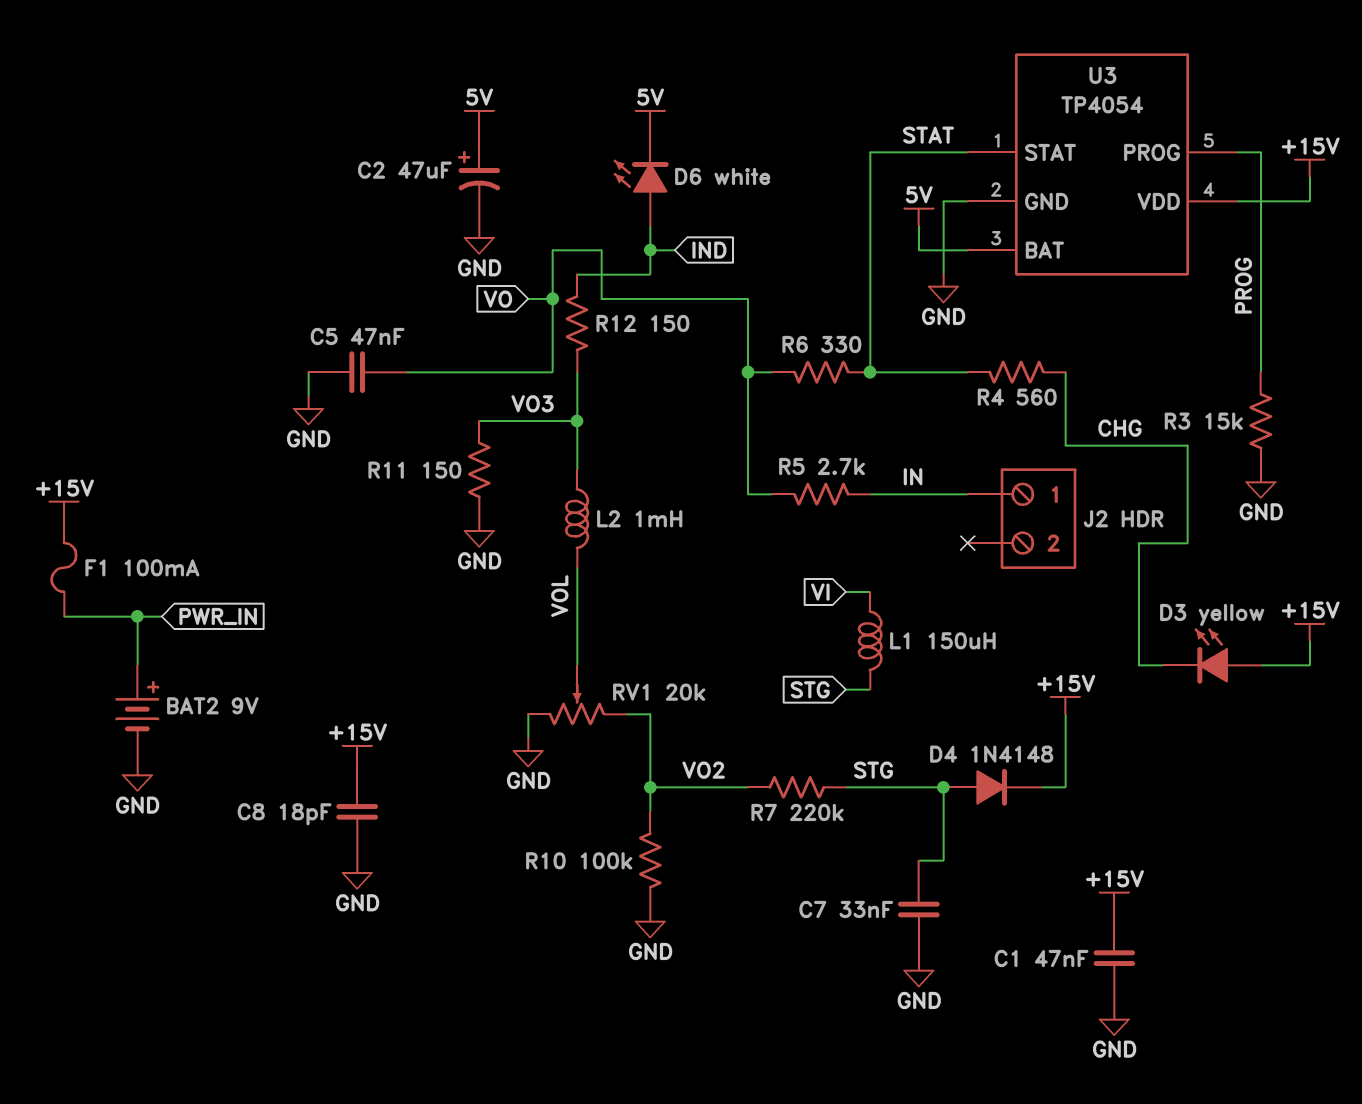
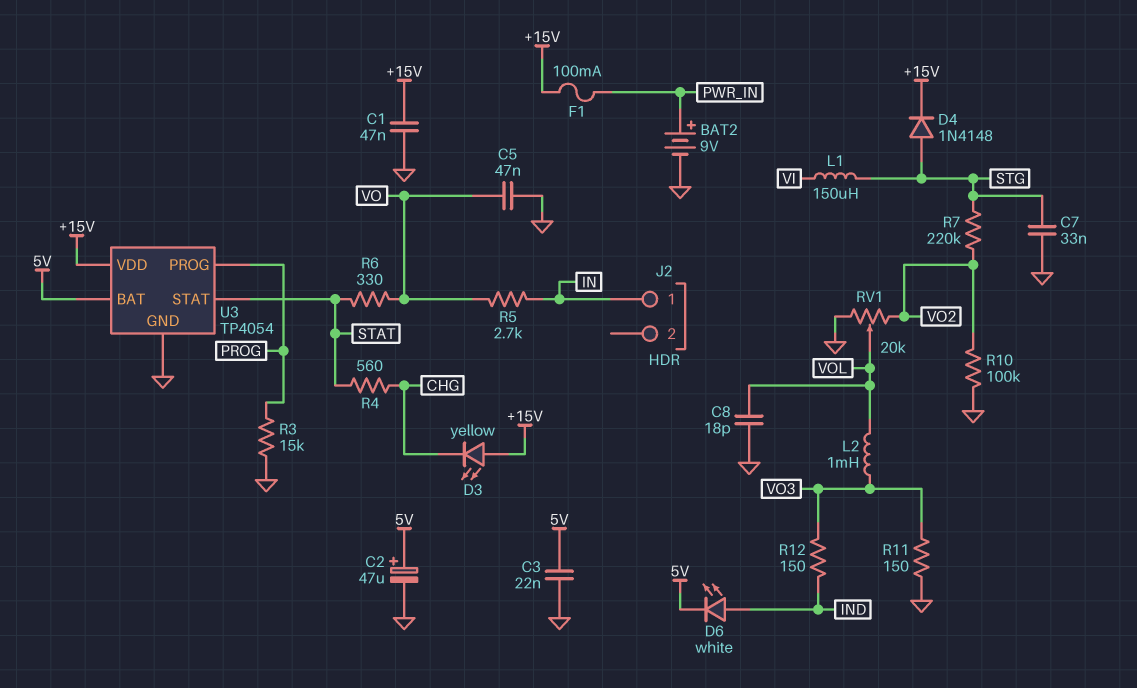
C3: none -> 22nF (5V, GND)
C8: 18pF (+15V, GND) -> 18pF (GND, VOL)

